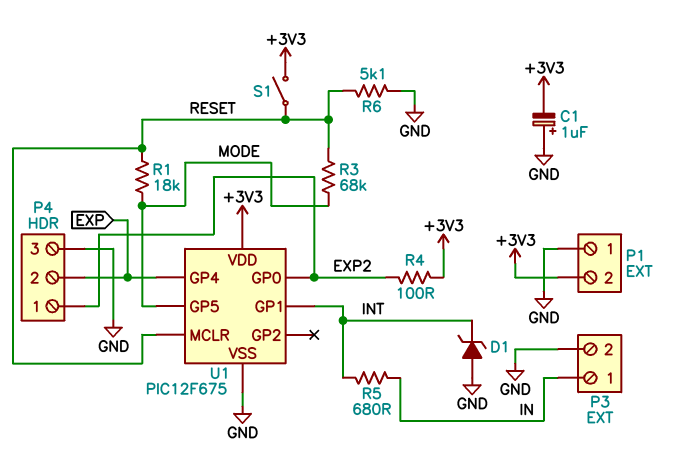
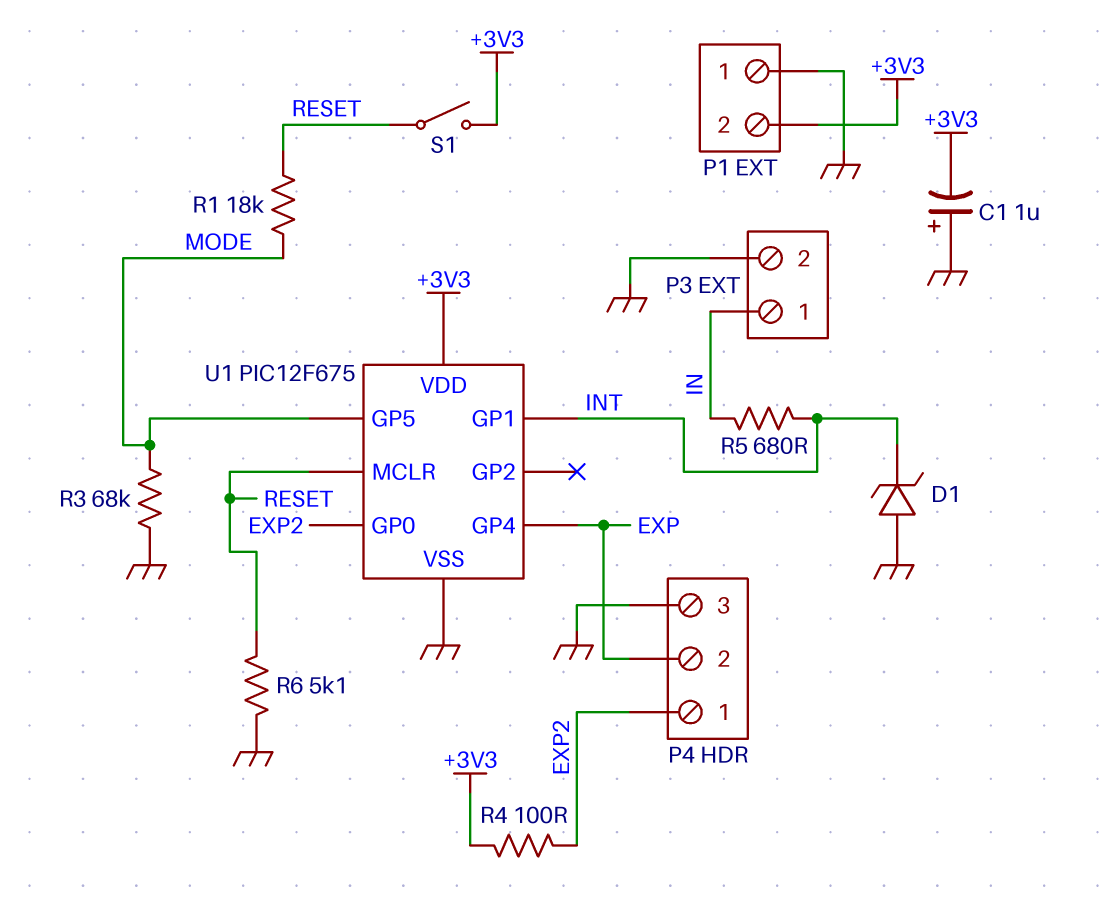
R3: 68k (MODE, RESET) -> 68k (GND, MODE)

